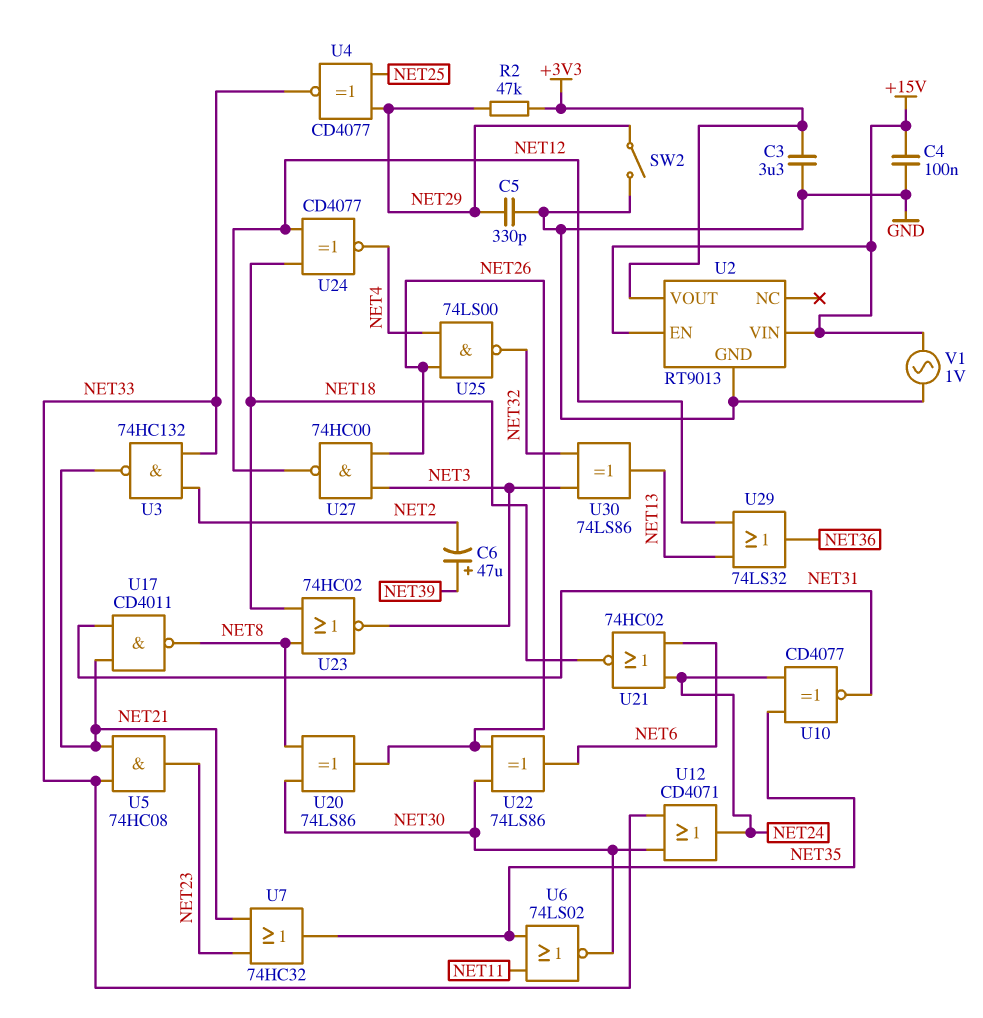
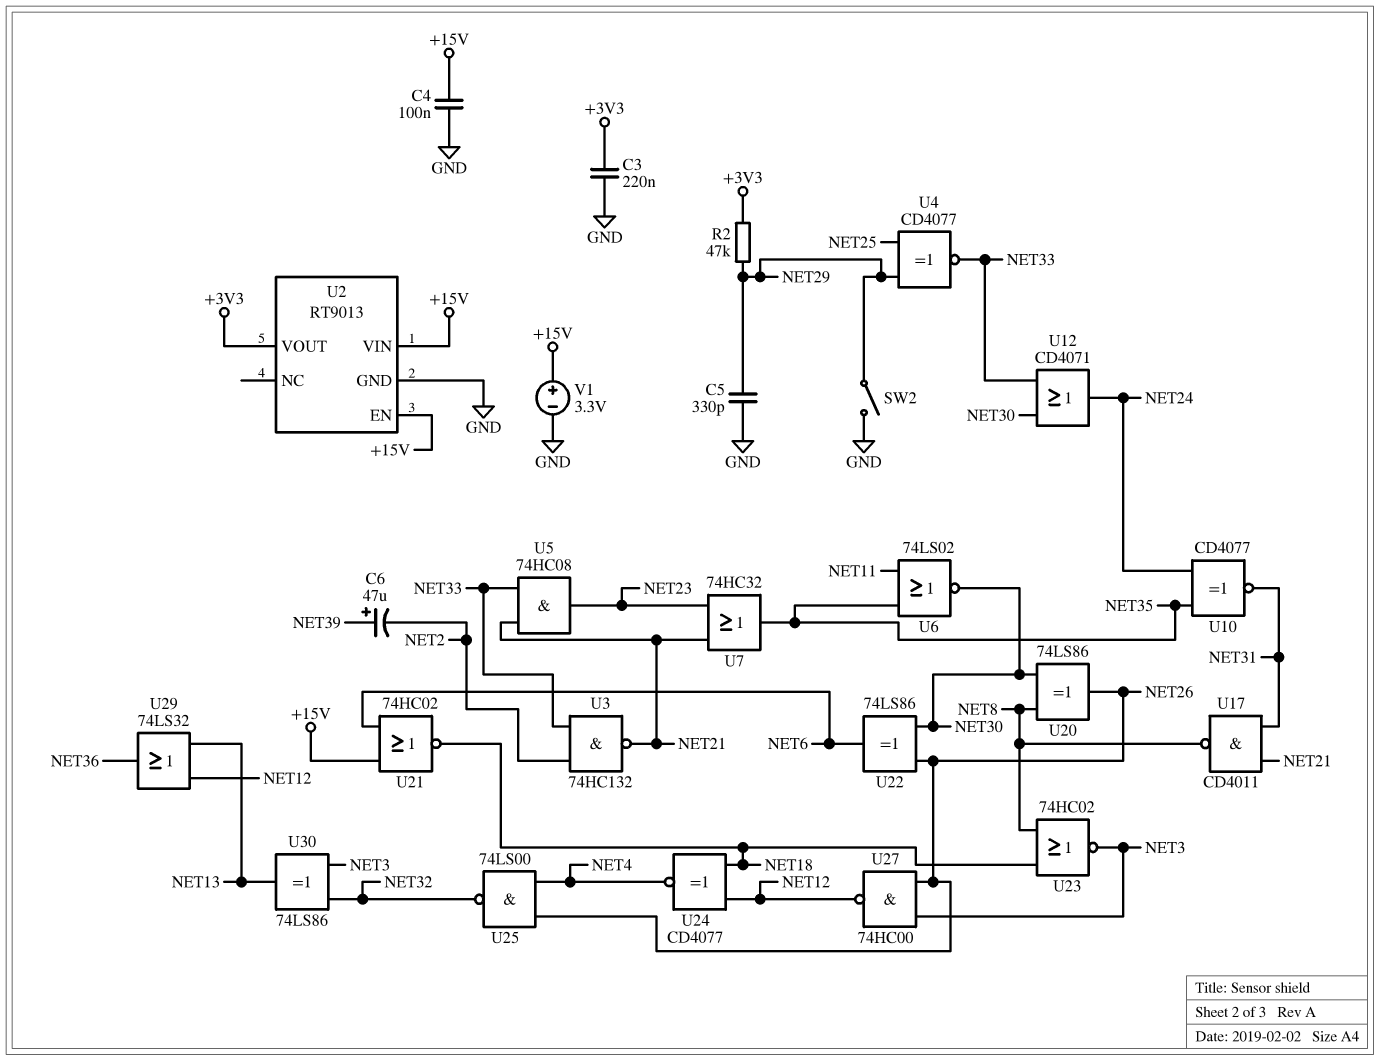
C3: 3.3uF (+3V3, GND) -> 220nF (+3V3, GND)
U21: NOR 74HC02 (in NET6, in NET24, out NET18) -> NOR 74HC02 (in +15V, in NET6, out NET18)
V1: AC 1V (+15V, GND) -> 3.3V (plus +15V, minus GND)

